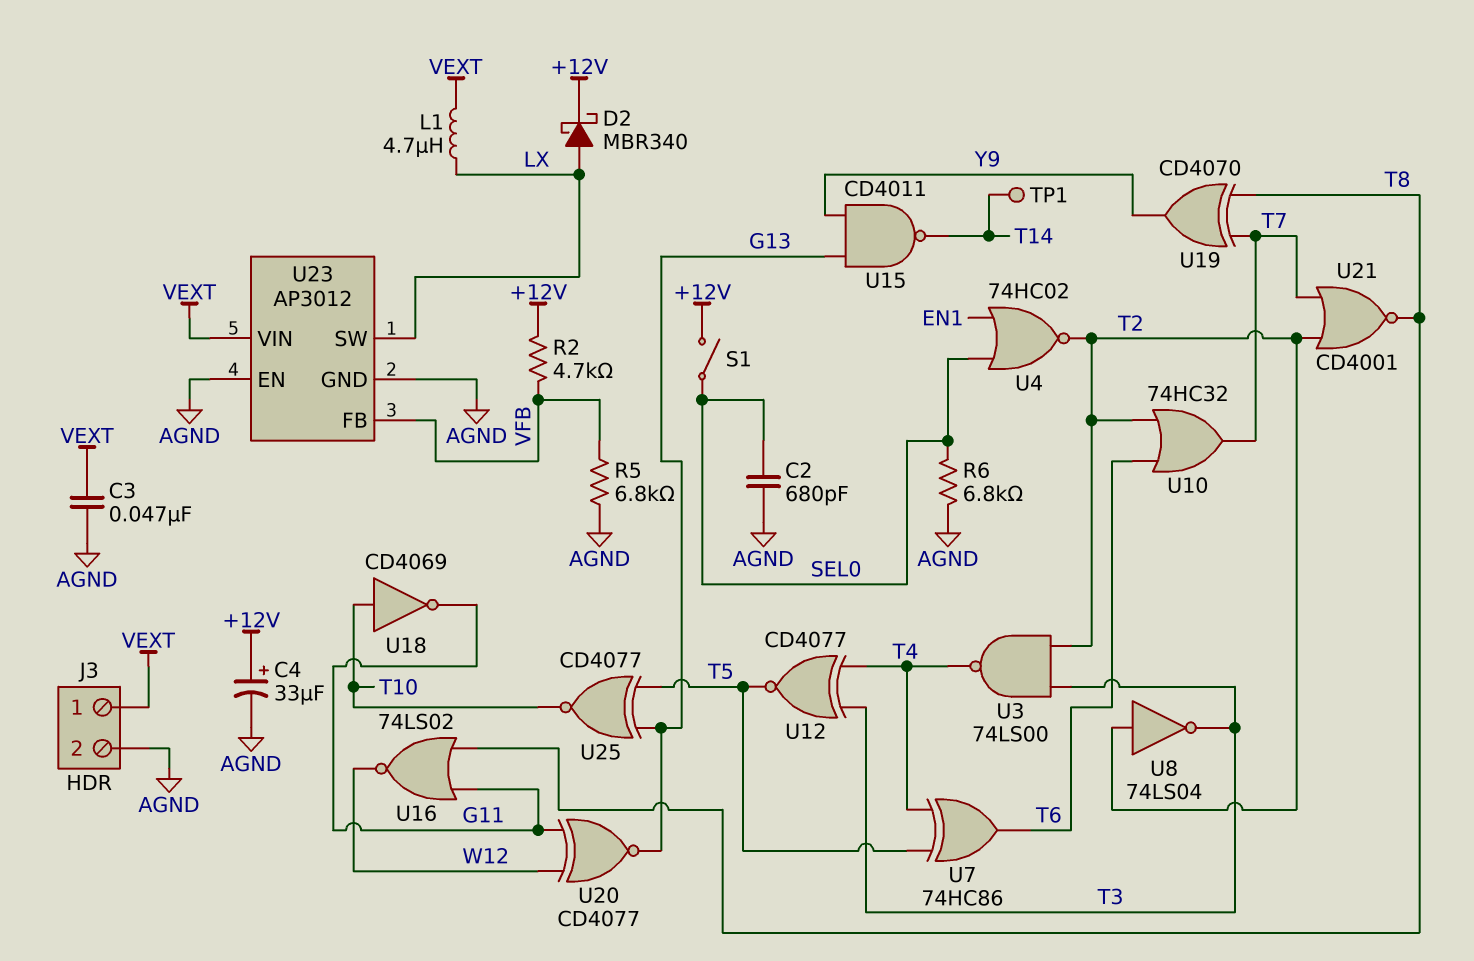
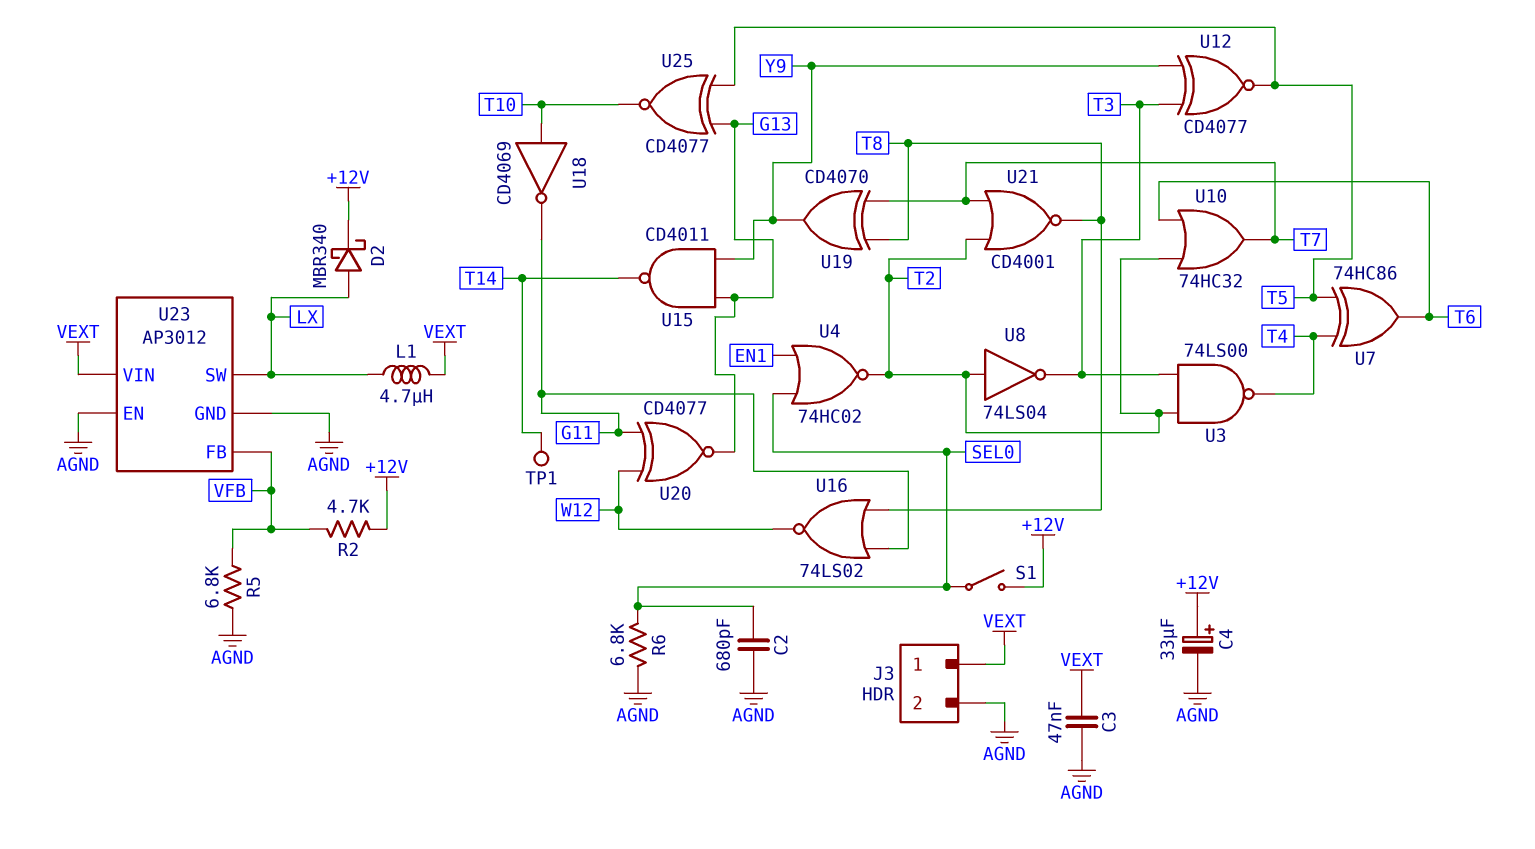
U12: XNOR CD4077 (in T3, in T4, out T5) -> XNOR CD4077 (in T3, in Y9, out T5)

